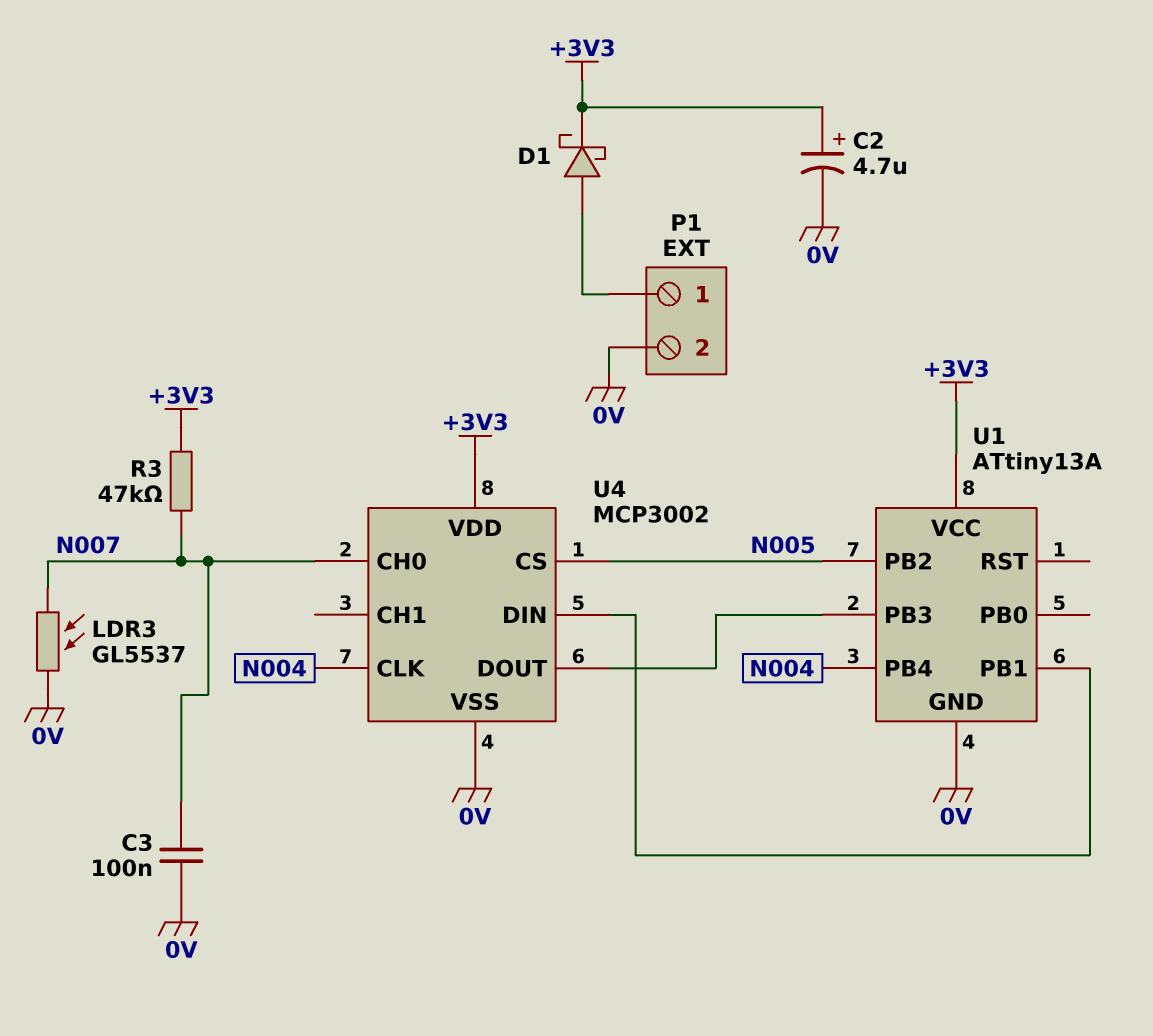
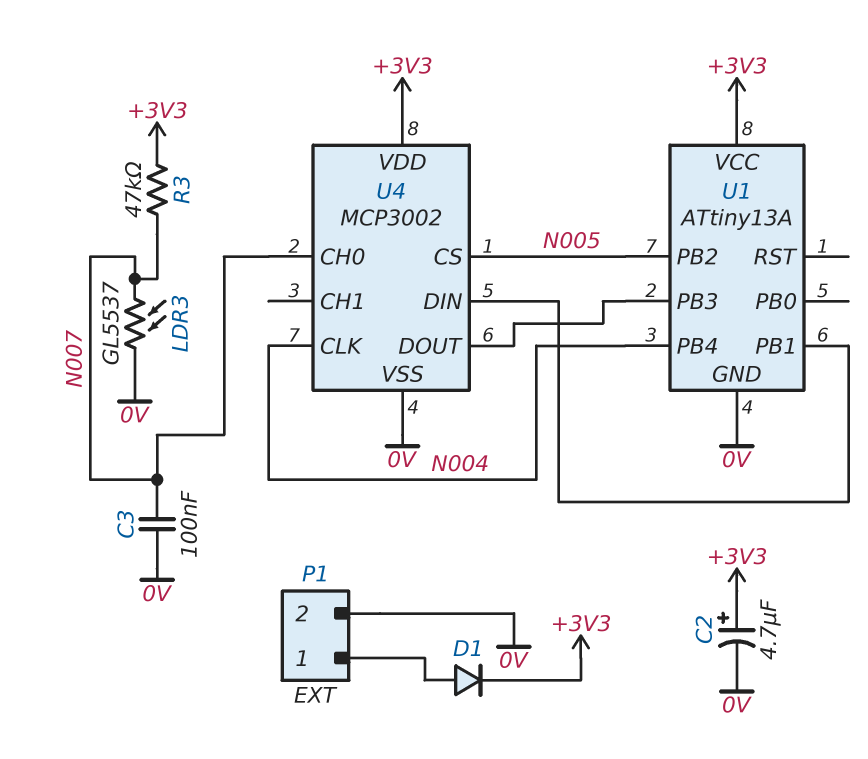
D1: schottky (A P1/1, K +3V3) -> diode (A P1/1, K +3V3)

